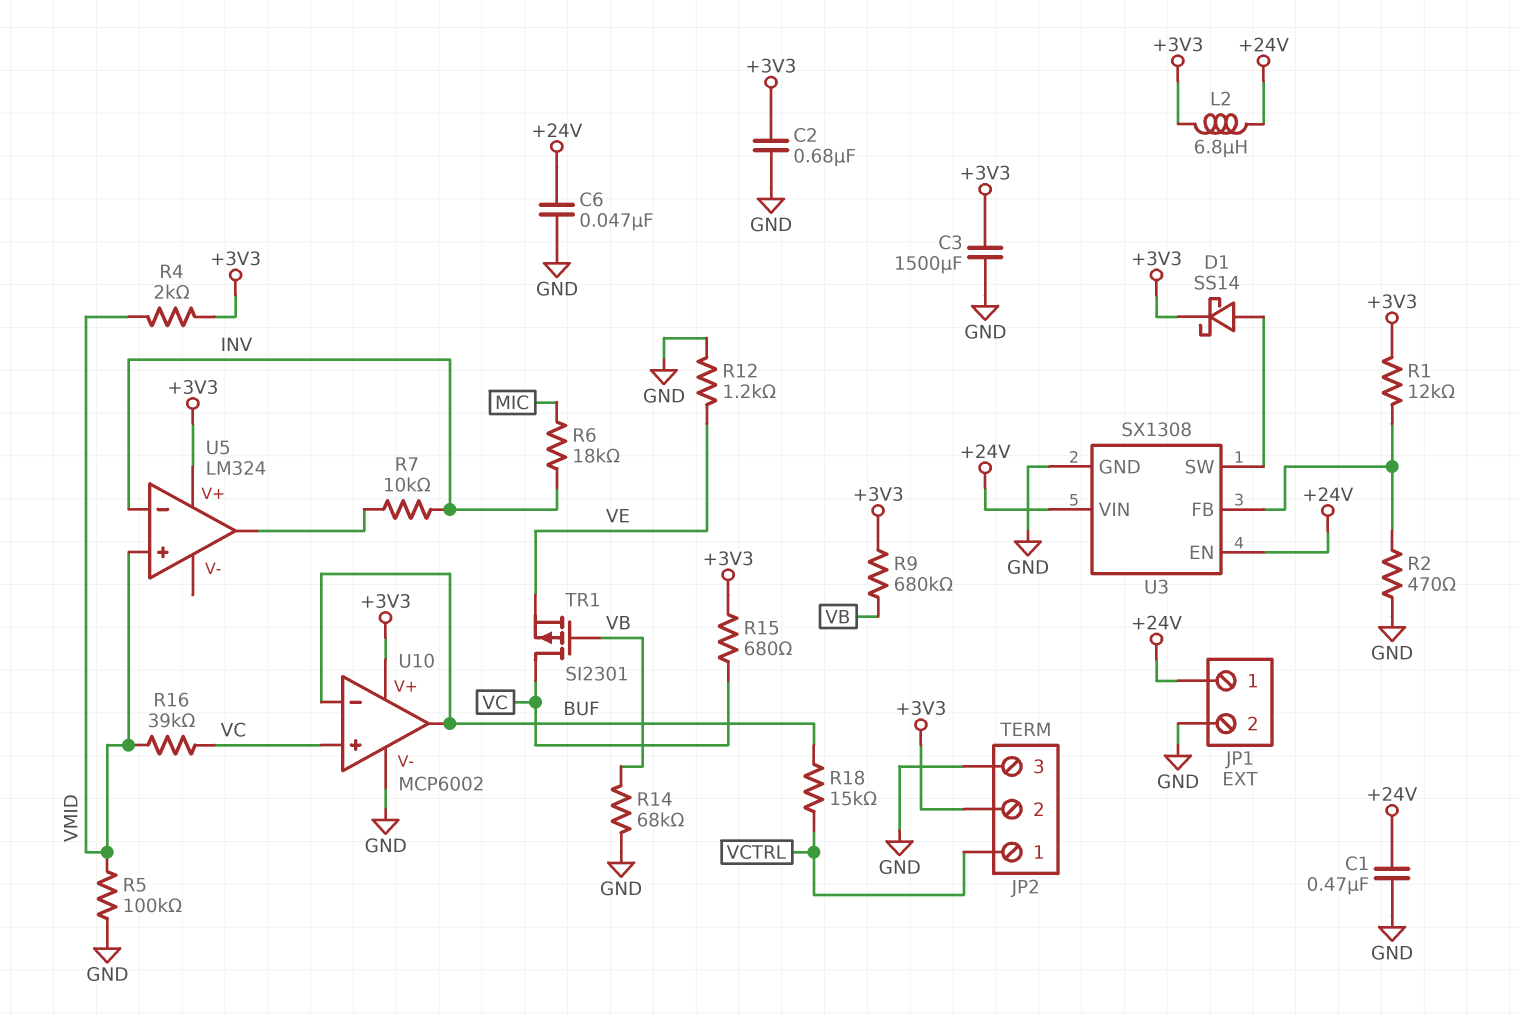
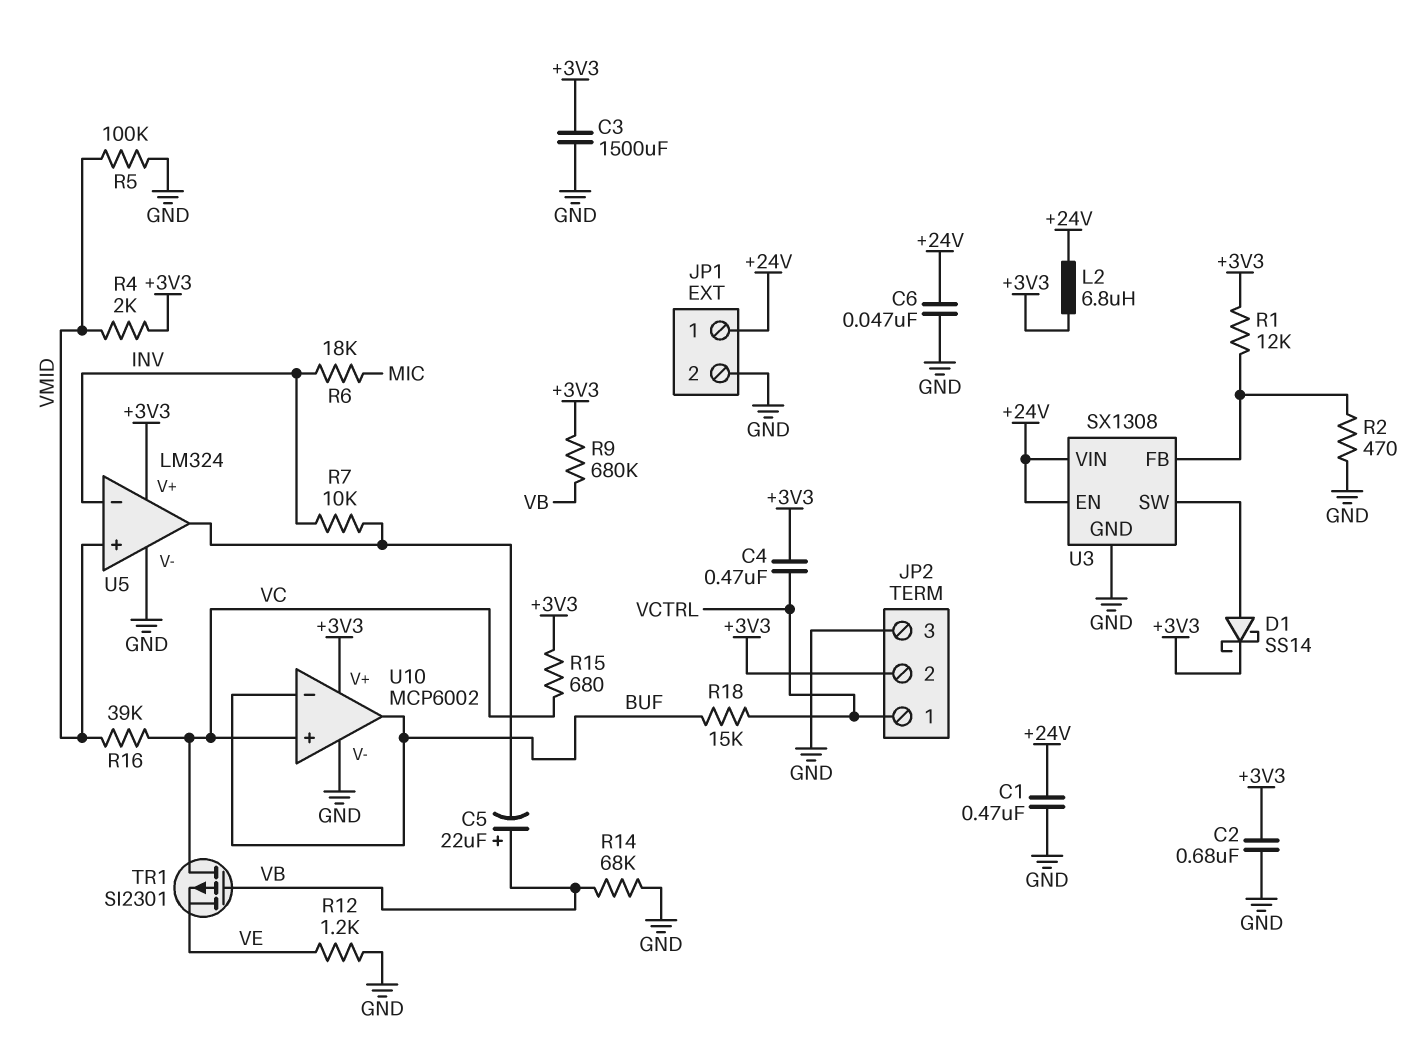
C4: none -> 470nF (+3V3, VCTRL)
C5: none -> 22uF (plus VB, minus U5/out)
U5 pin V-: none -> GND

